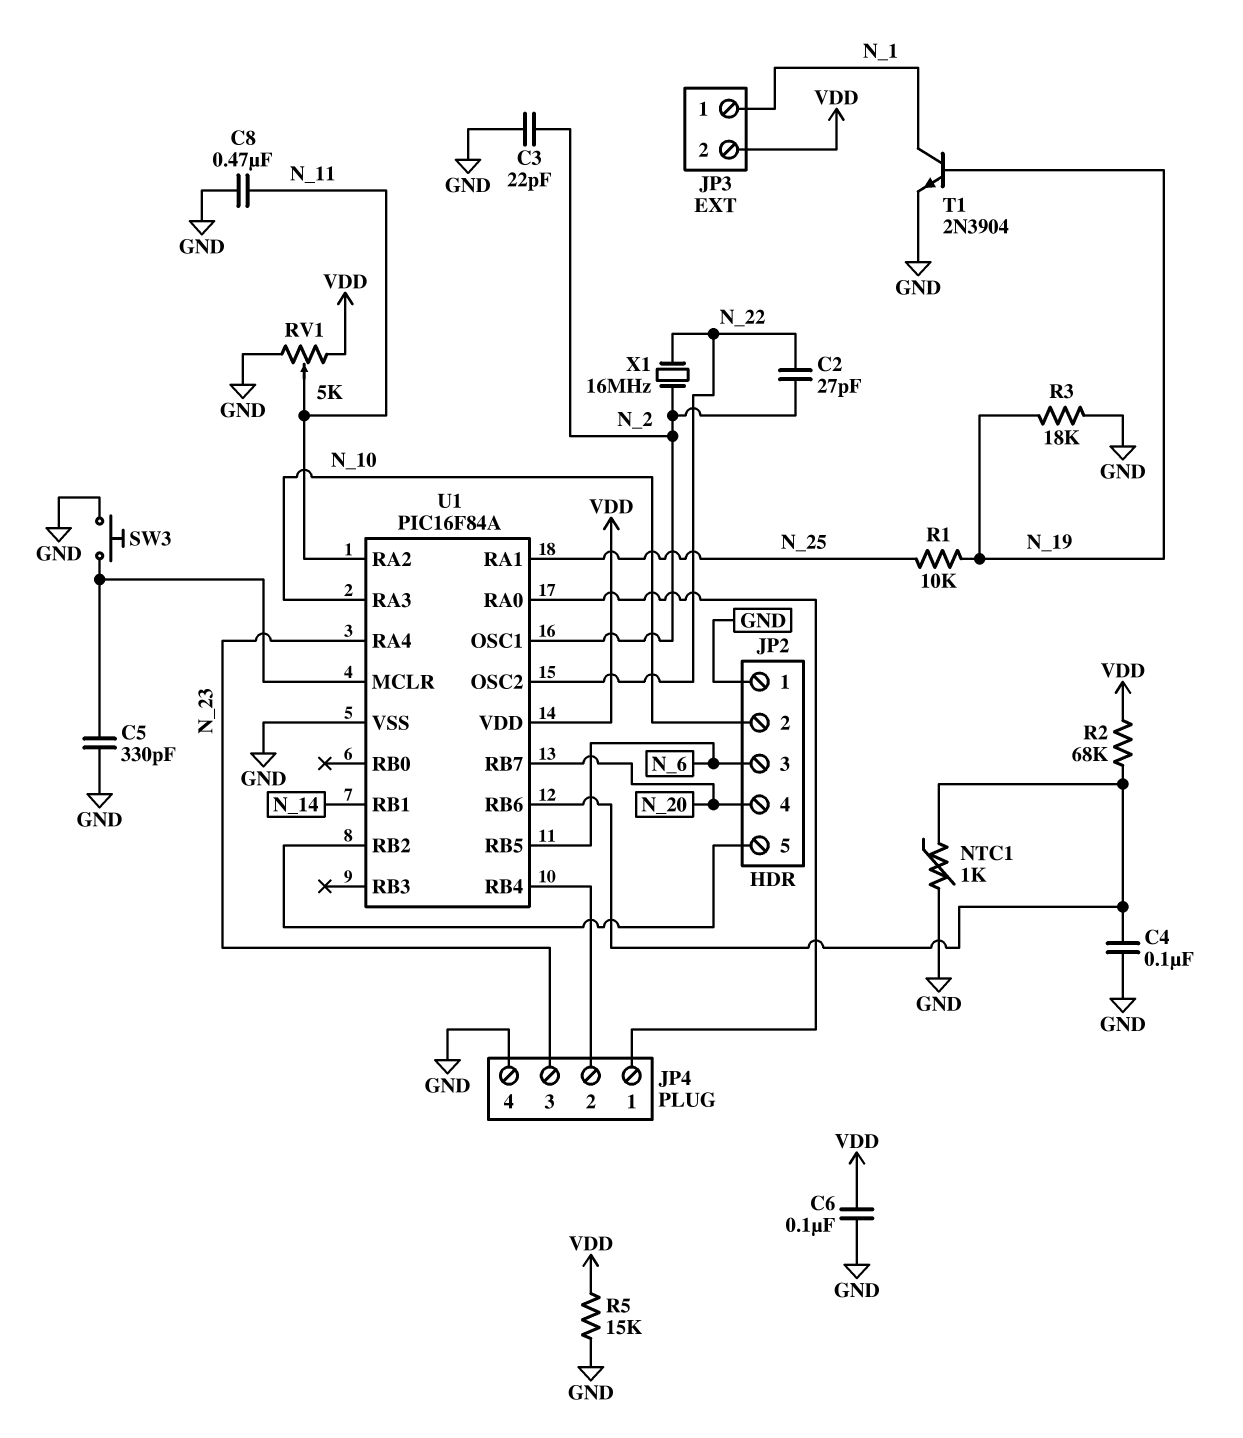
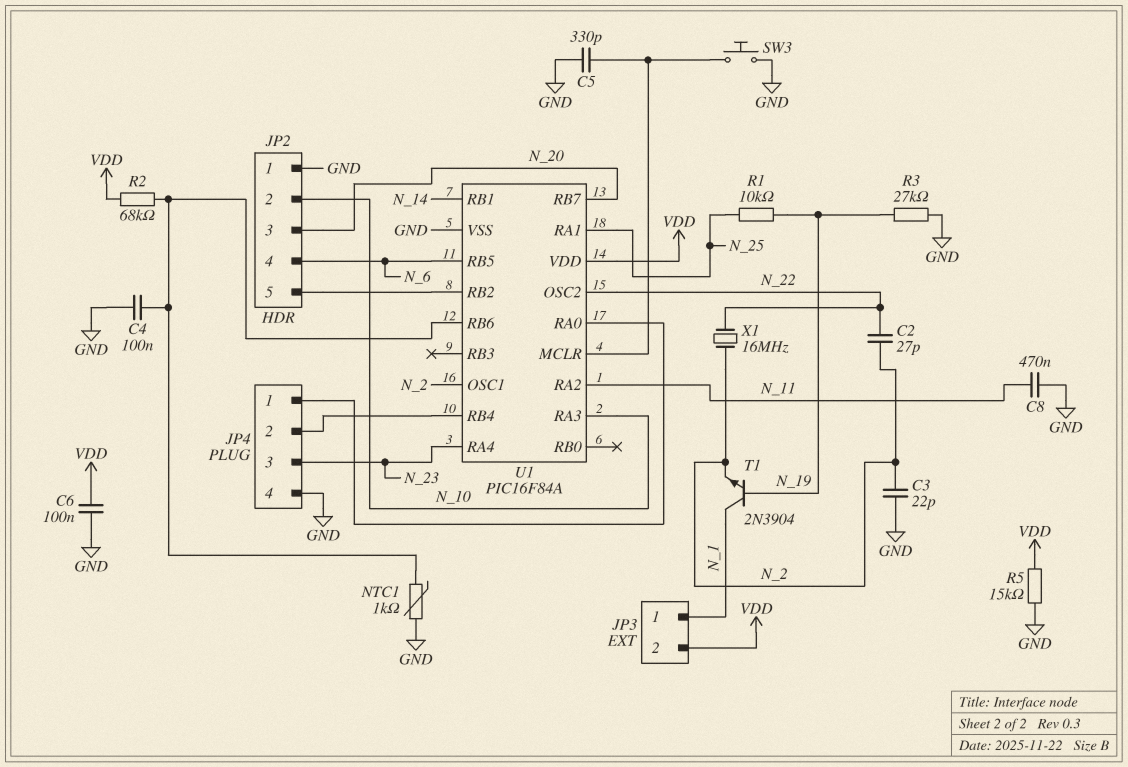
JP2 pin 3: N_6 -> N_20
JP2 pin 4: N_20 -> N_6
R3: 18k (GND, N_19) -> 27k (GND, N_19)
RV1: 5k (GND, VDD, wiper N_11) -> none
T1: NPN 2N3904 (B N_19, C N_1, E GND) -> NPN 2N3904 (B N_19, C N_1, E N_2)

